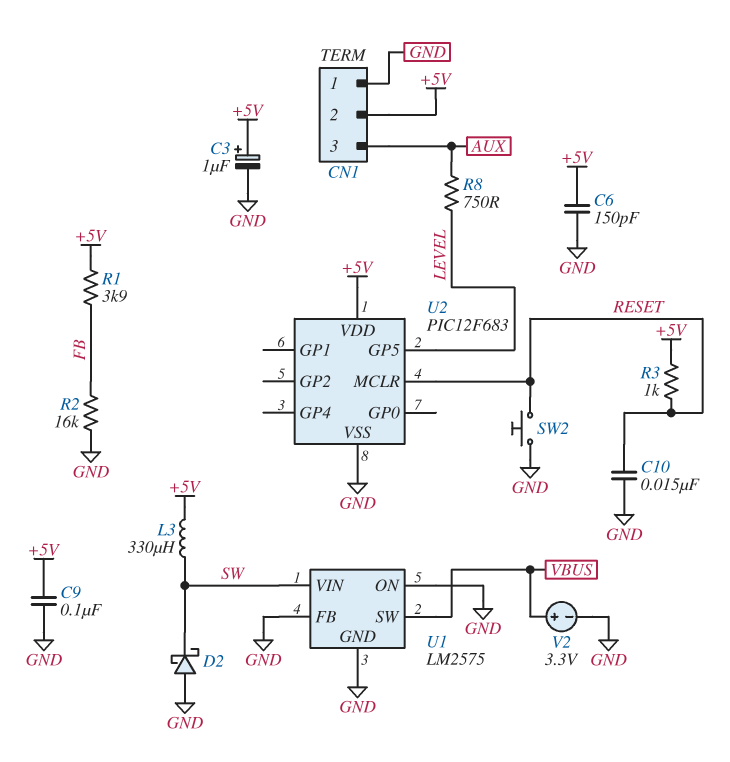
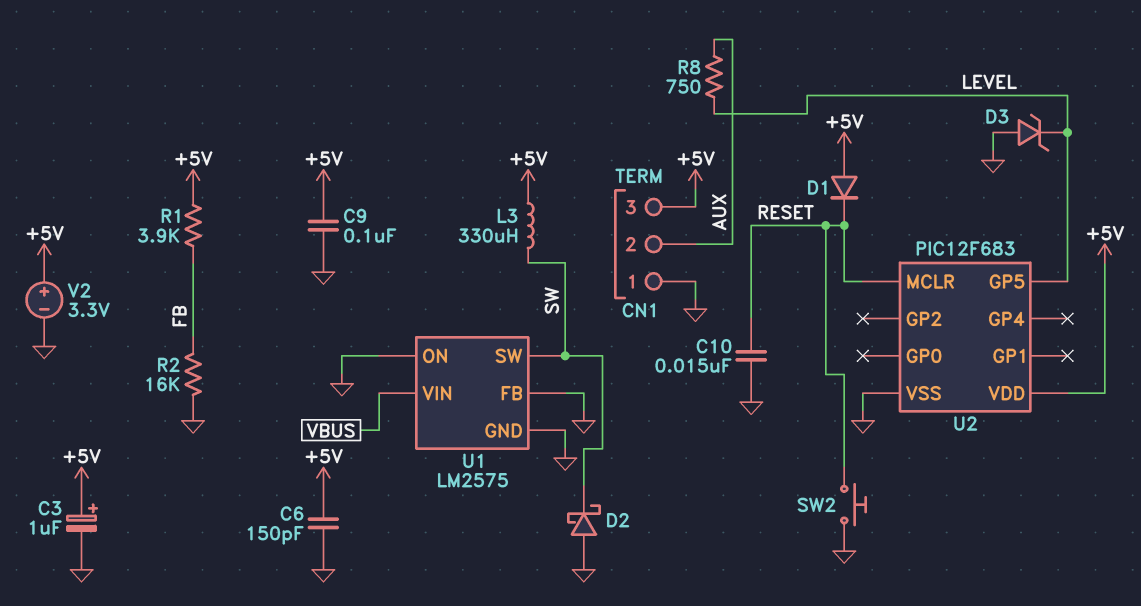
CN1 pin 2: +5V -> AUX
CN1 pin 3: AUX -> +5V
D1: none -> diode (A +5V, K RESET)
D3: none -> zener (A GND, K LEVEL)
R3: 1k (+5V, RESET) -> none
U1 pin SW: VBUS -> SW
U1 pin VIN: SW -> VBUS
V2: 3.3V (plus VBUS, minus GND) -> 3.3V (plus +5V, minus GND)

